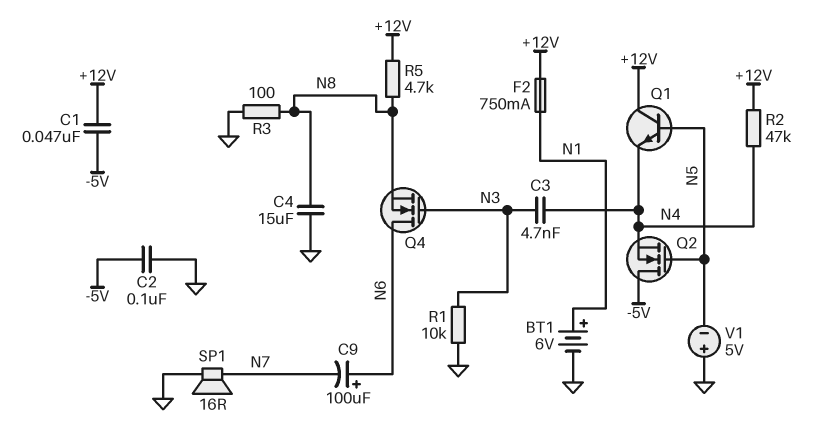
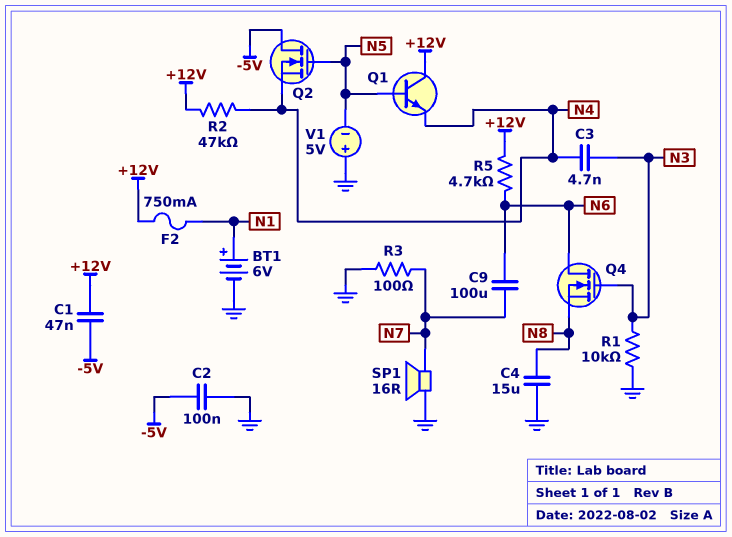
C9: 100uF (plus N6, minus N7) -> 100uF (N6, N7)
R3: 100 (GND, N8) -> 100 (GND, N7)
R5: 4.7k (+12V, N8) -> 4.7k (+12V, N6)

